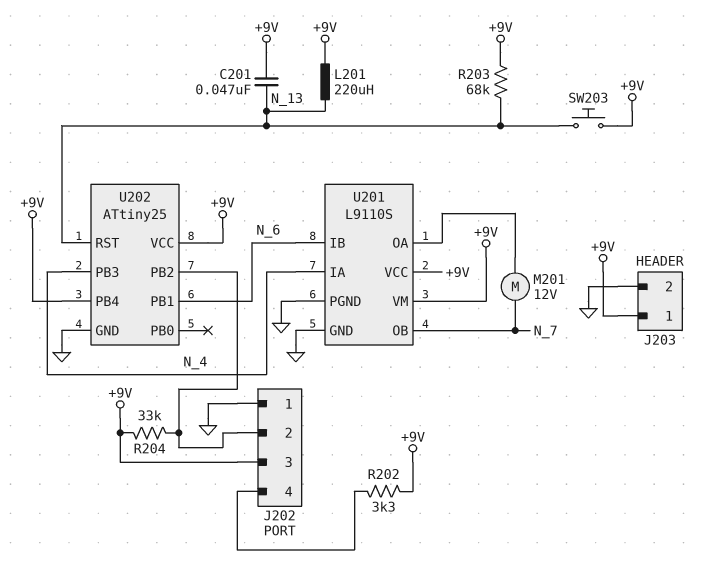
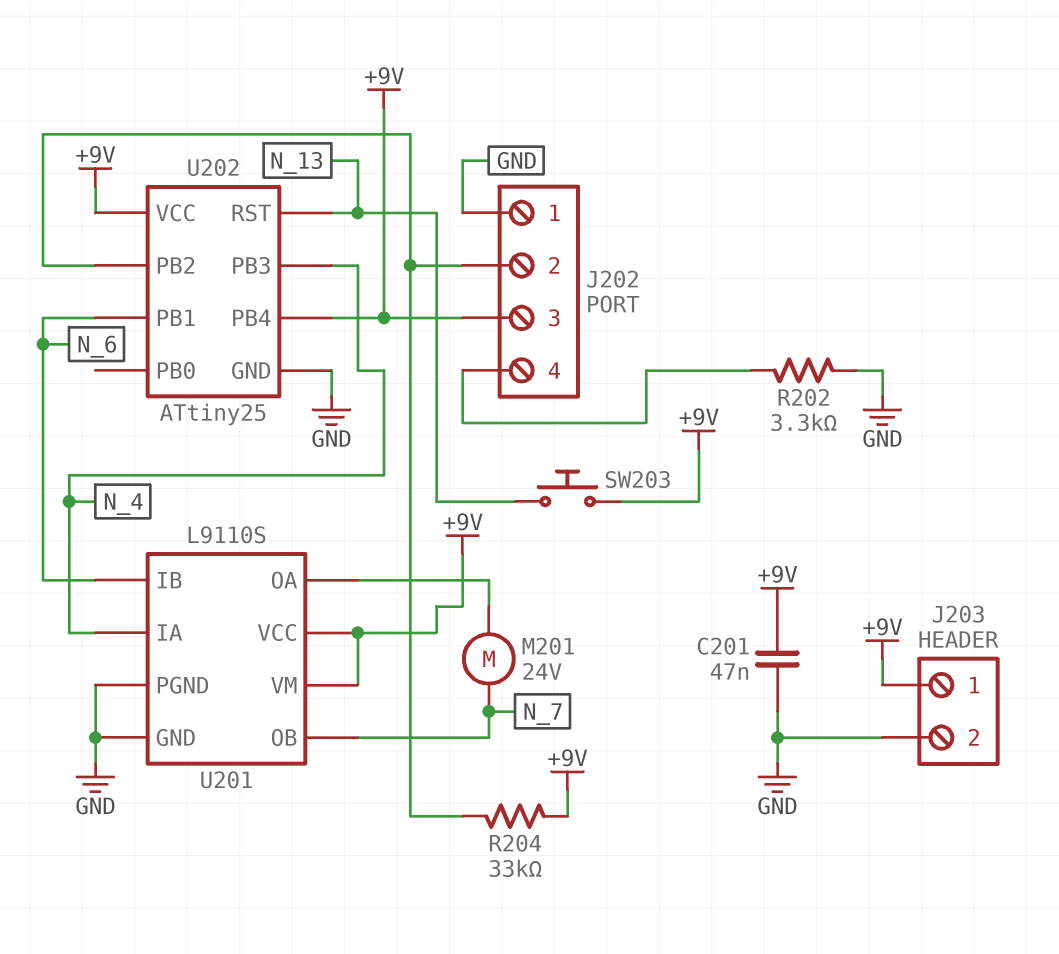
C201: 47nF (+9V, N_13) -> 47nF (+9V, GND)
L201: 220uH (+9V, N_13) -> none
M201: motor 12V (N_7, U201/OA) -> motor 24V (N_7, U201/OA)
R202: 3.3k (+9V, J202/4) -> 3.3k (GND, J202/4)
R203: 68k (+9V, N_13) -> none

